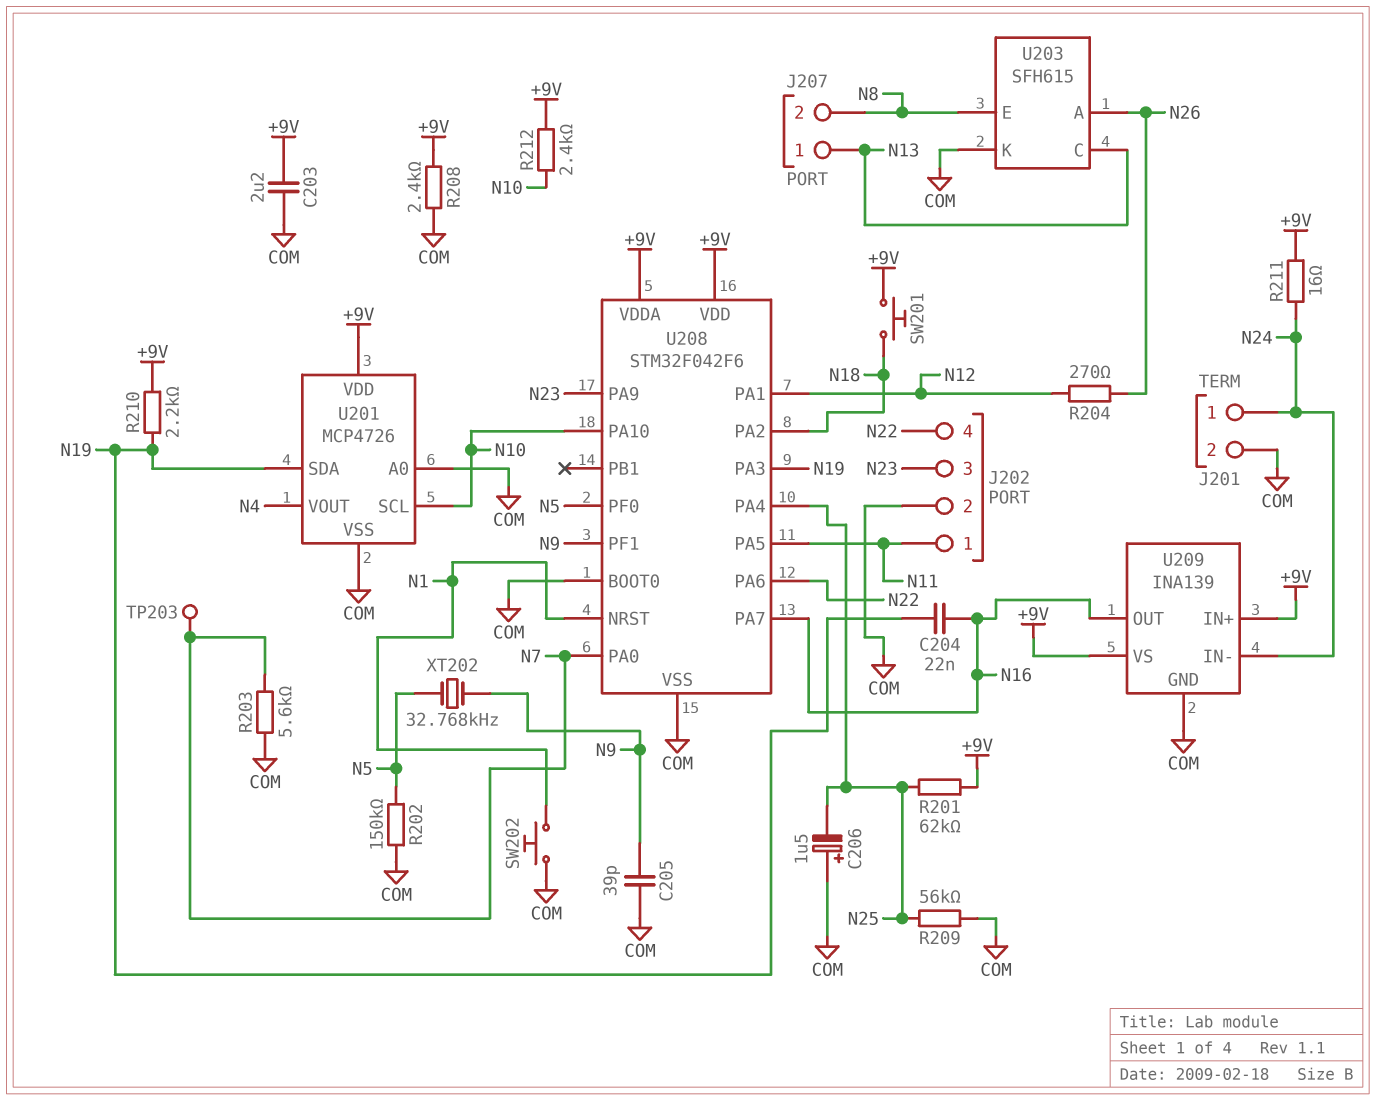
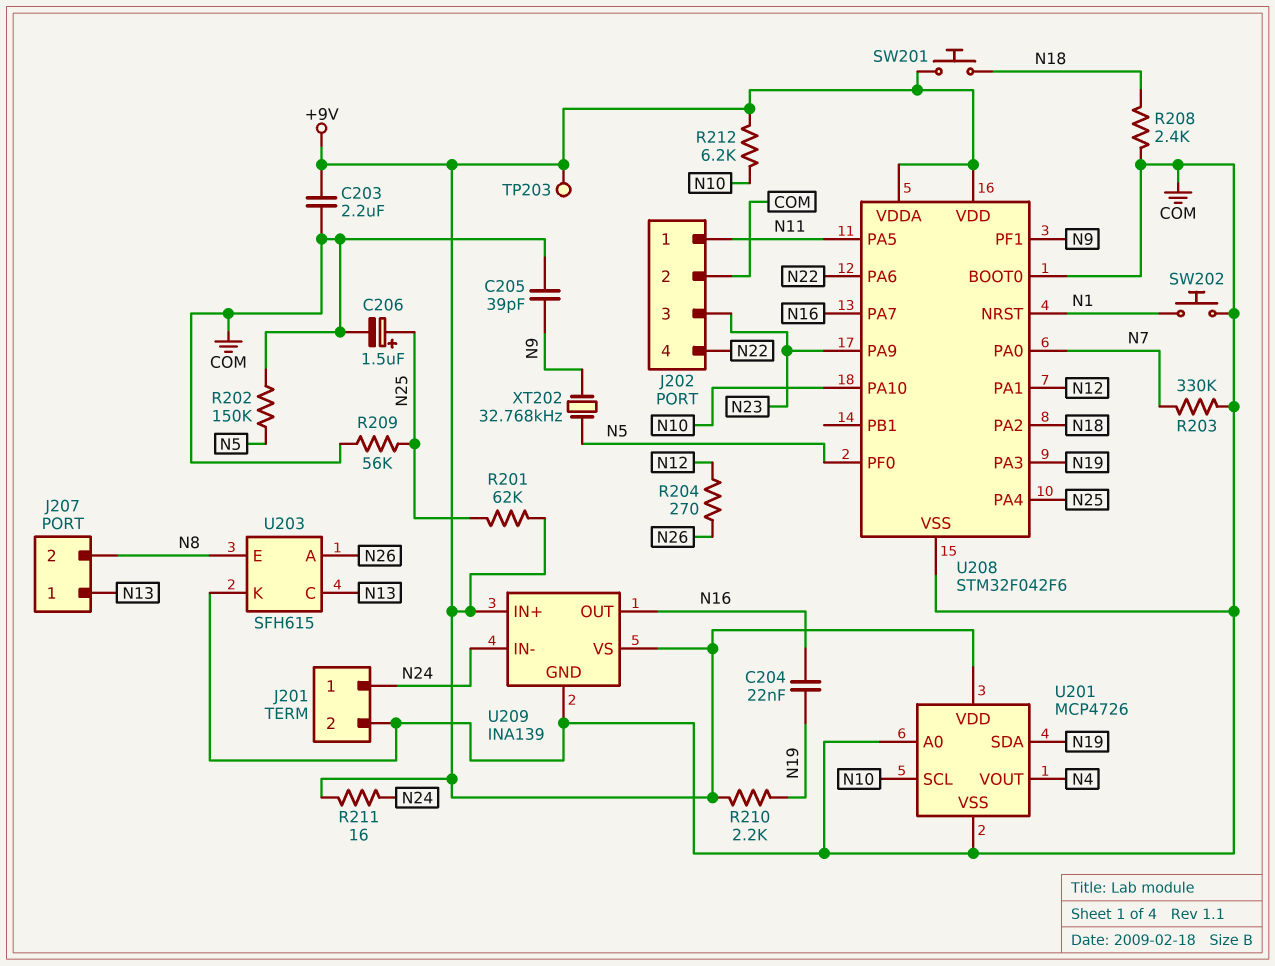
C206: 1.5uF (plus COM, minus N25) -> 1.5uF (plus N25, minus COM)
R203: 5.6k (COM, N7) -> 330k (COM, N7)
R208: 2.4k (+9V, COM) -> 2.4k (COM, N18)
R212: 2.4k (+9V, N10) -> 6.2k (+9V, N10)
TP203: test point (N7) -> test point (+9V)

